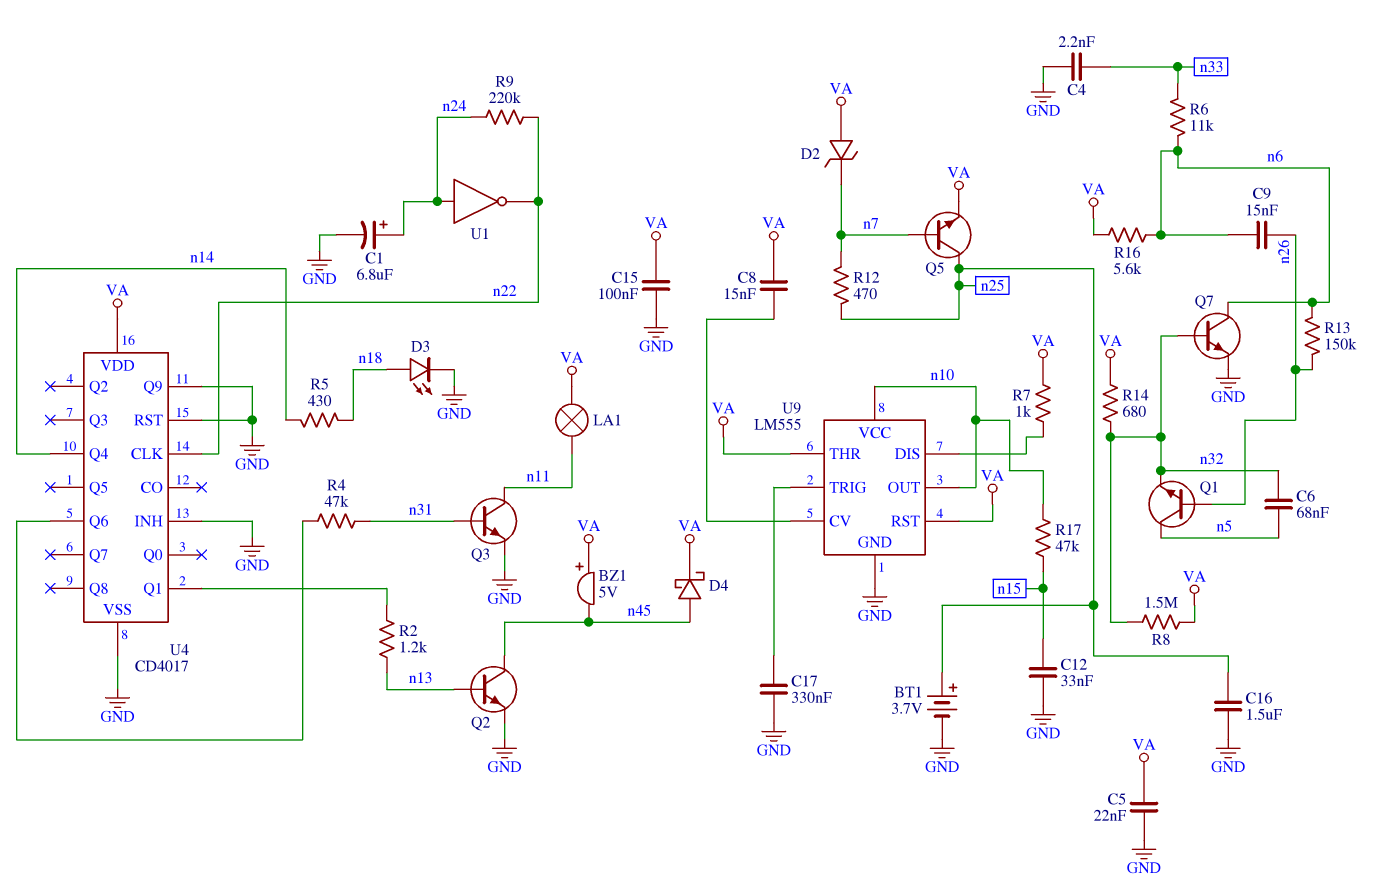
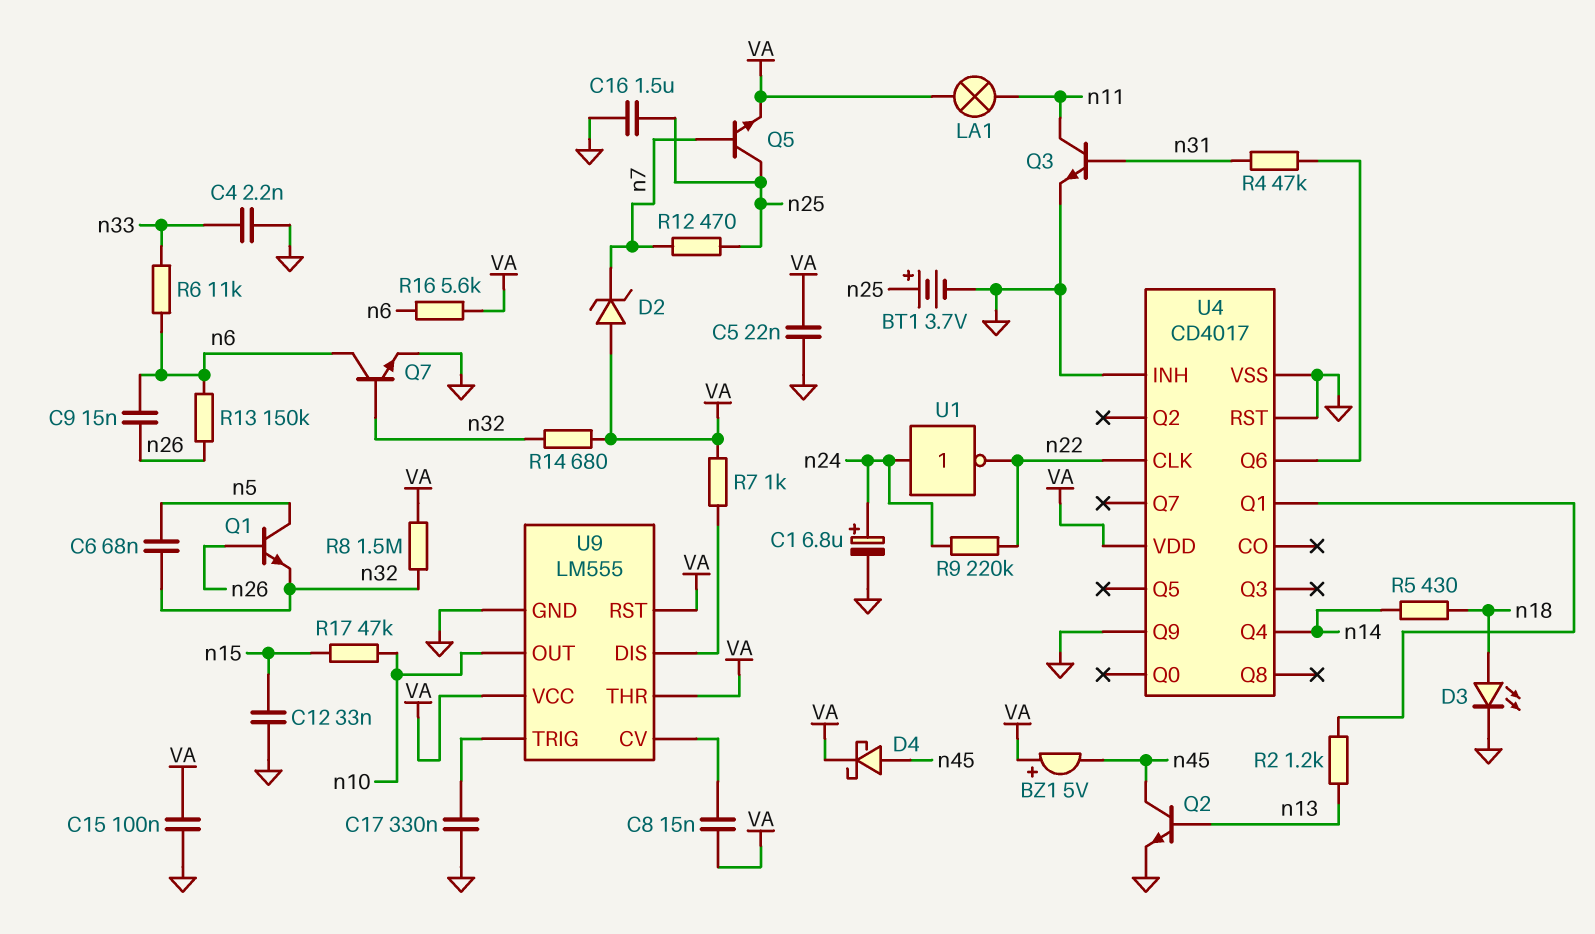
U9 pin VCC: n10 -> VA

